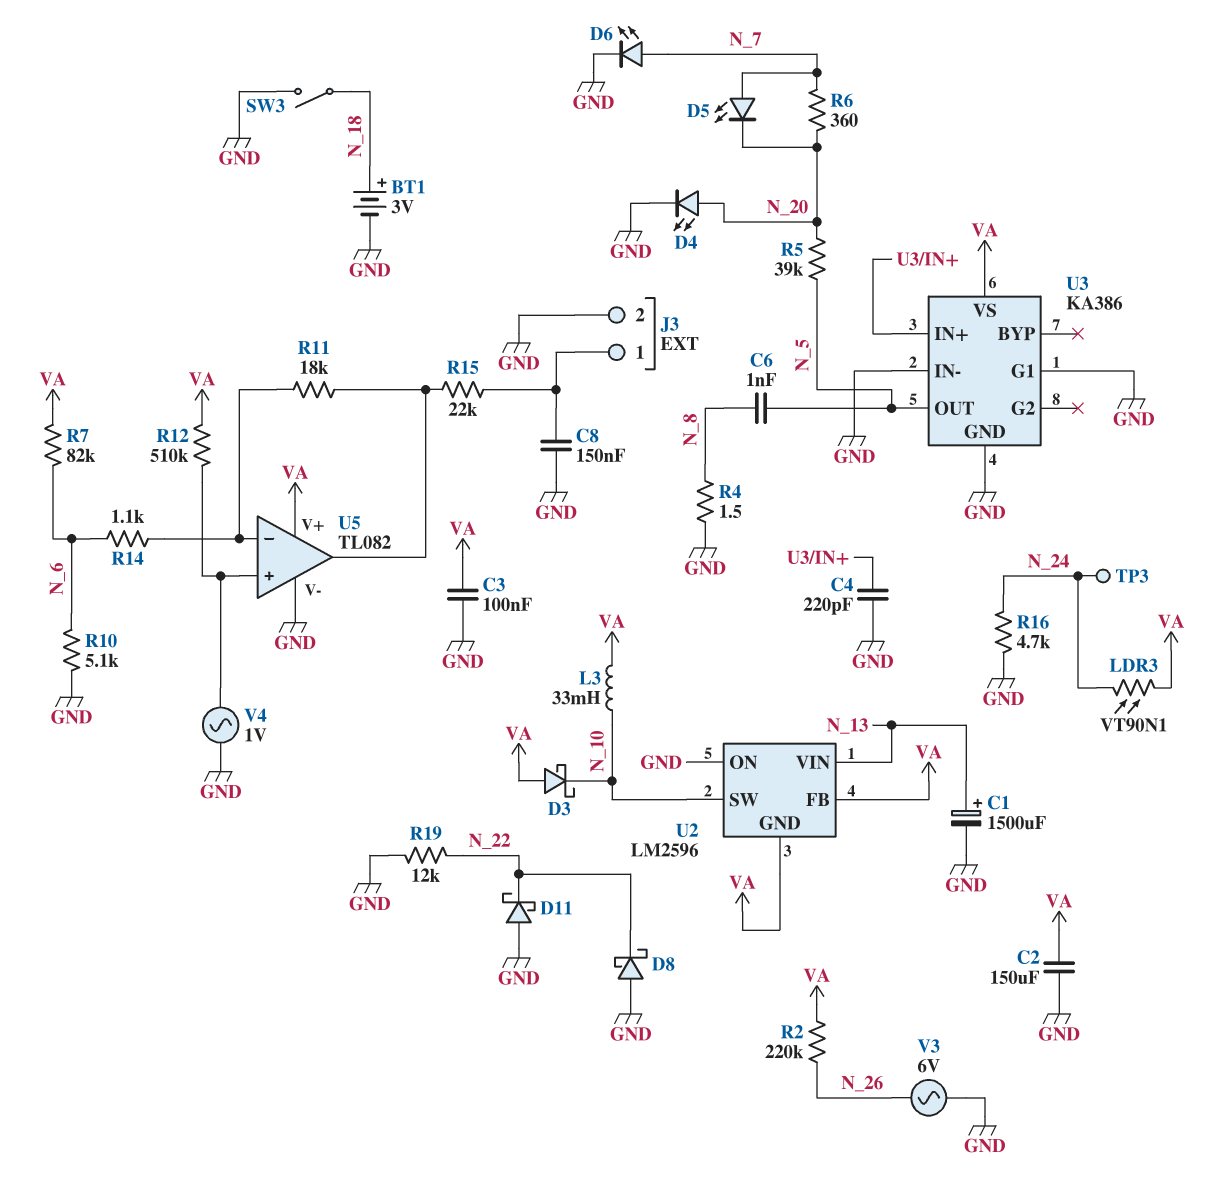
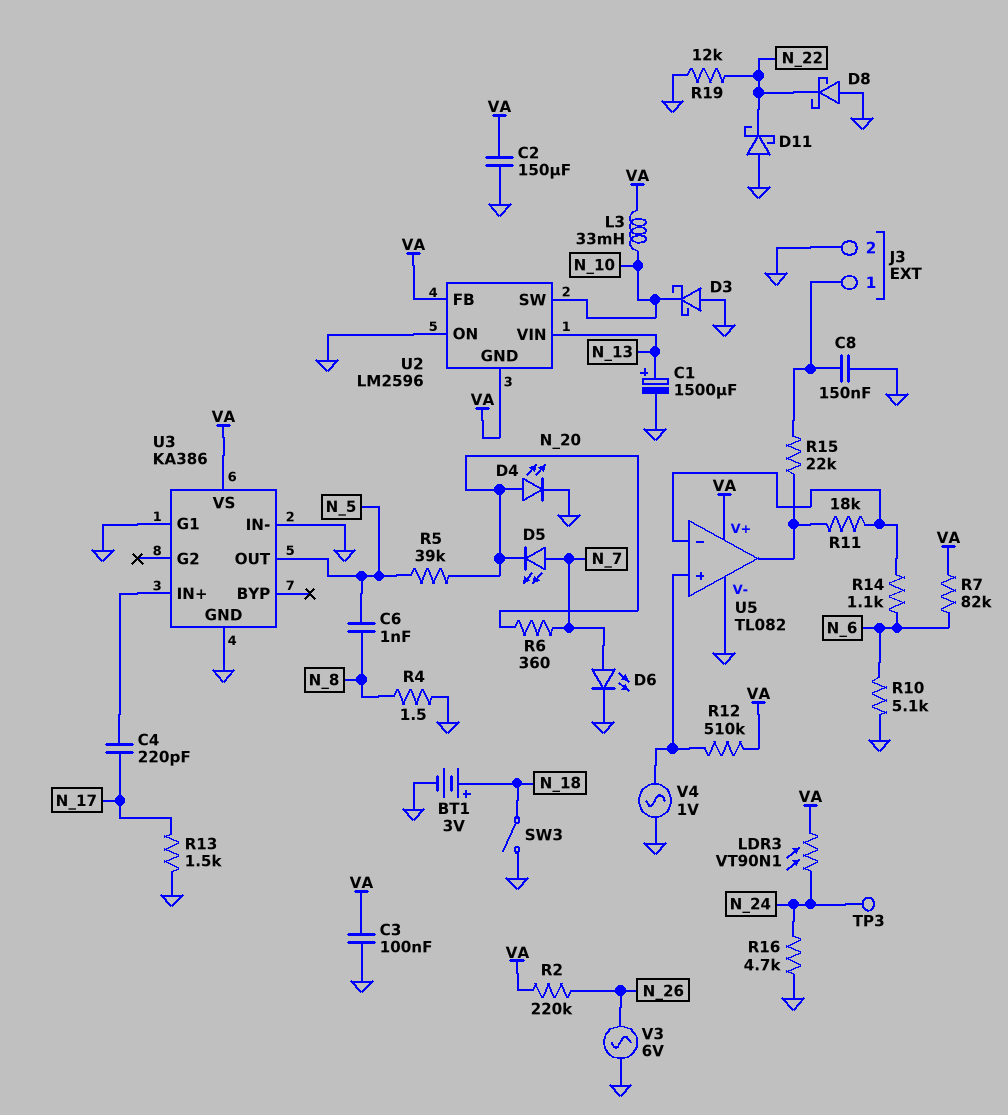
C4: 220pF (GND, U3/IN+) -> 220pF (N_17, U3/IN+)
D3: schottky (A VA, K N_10) -> schottky (A GND, K N_10)
R13: none -> 1.5k (GND, N_17)

